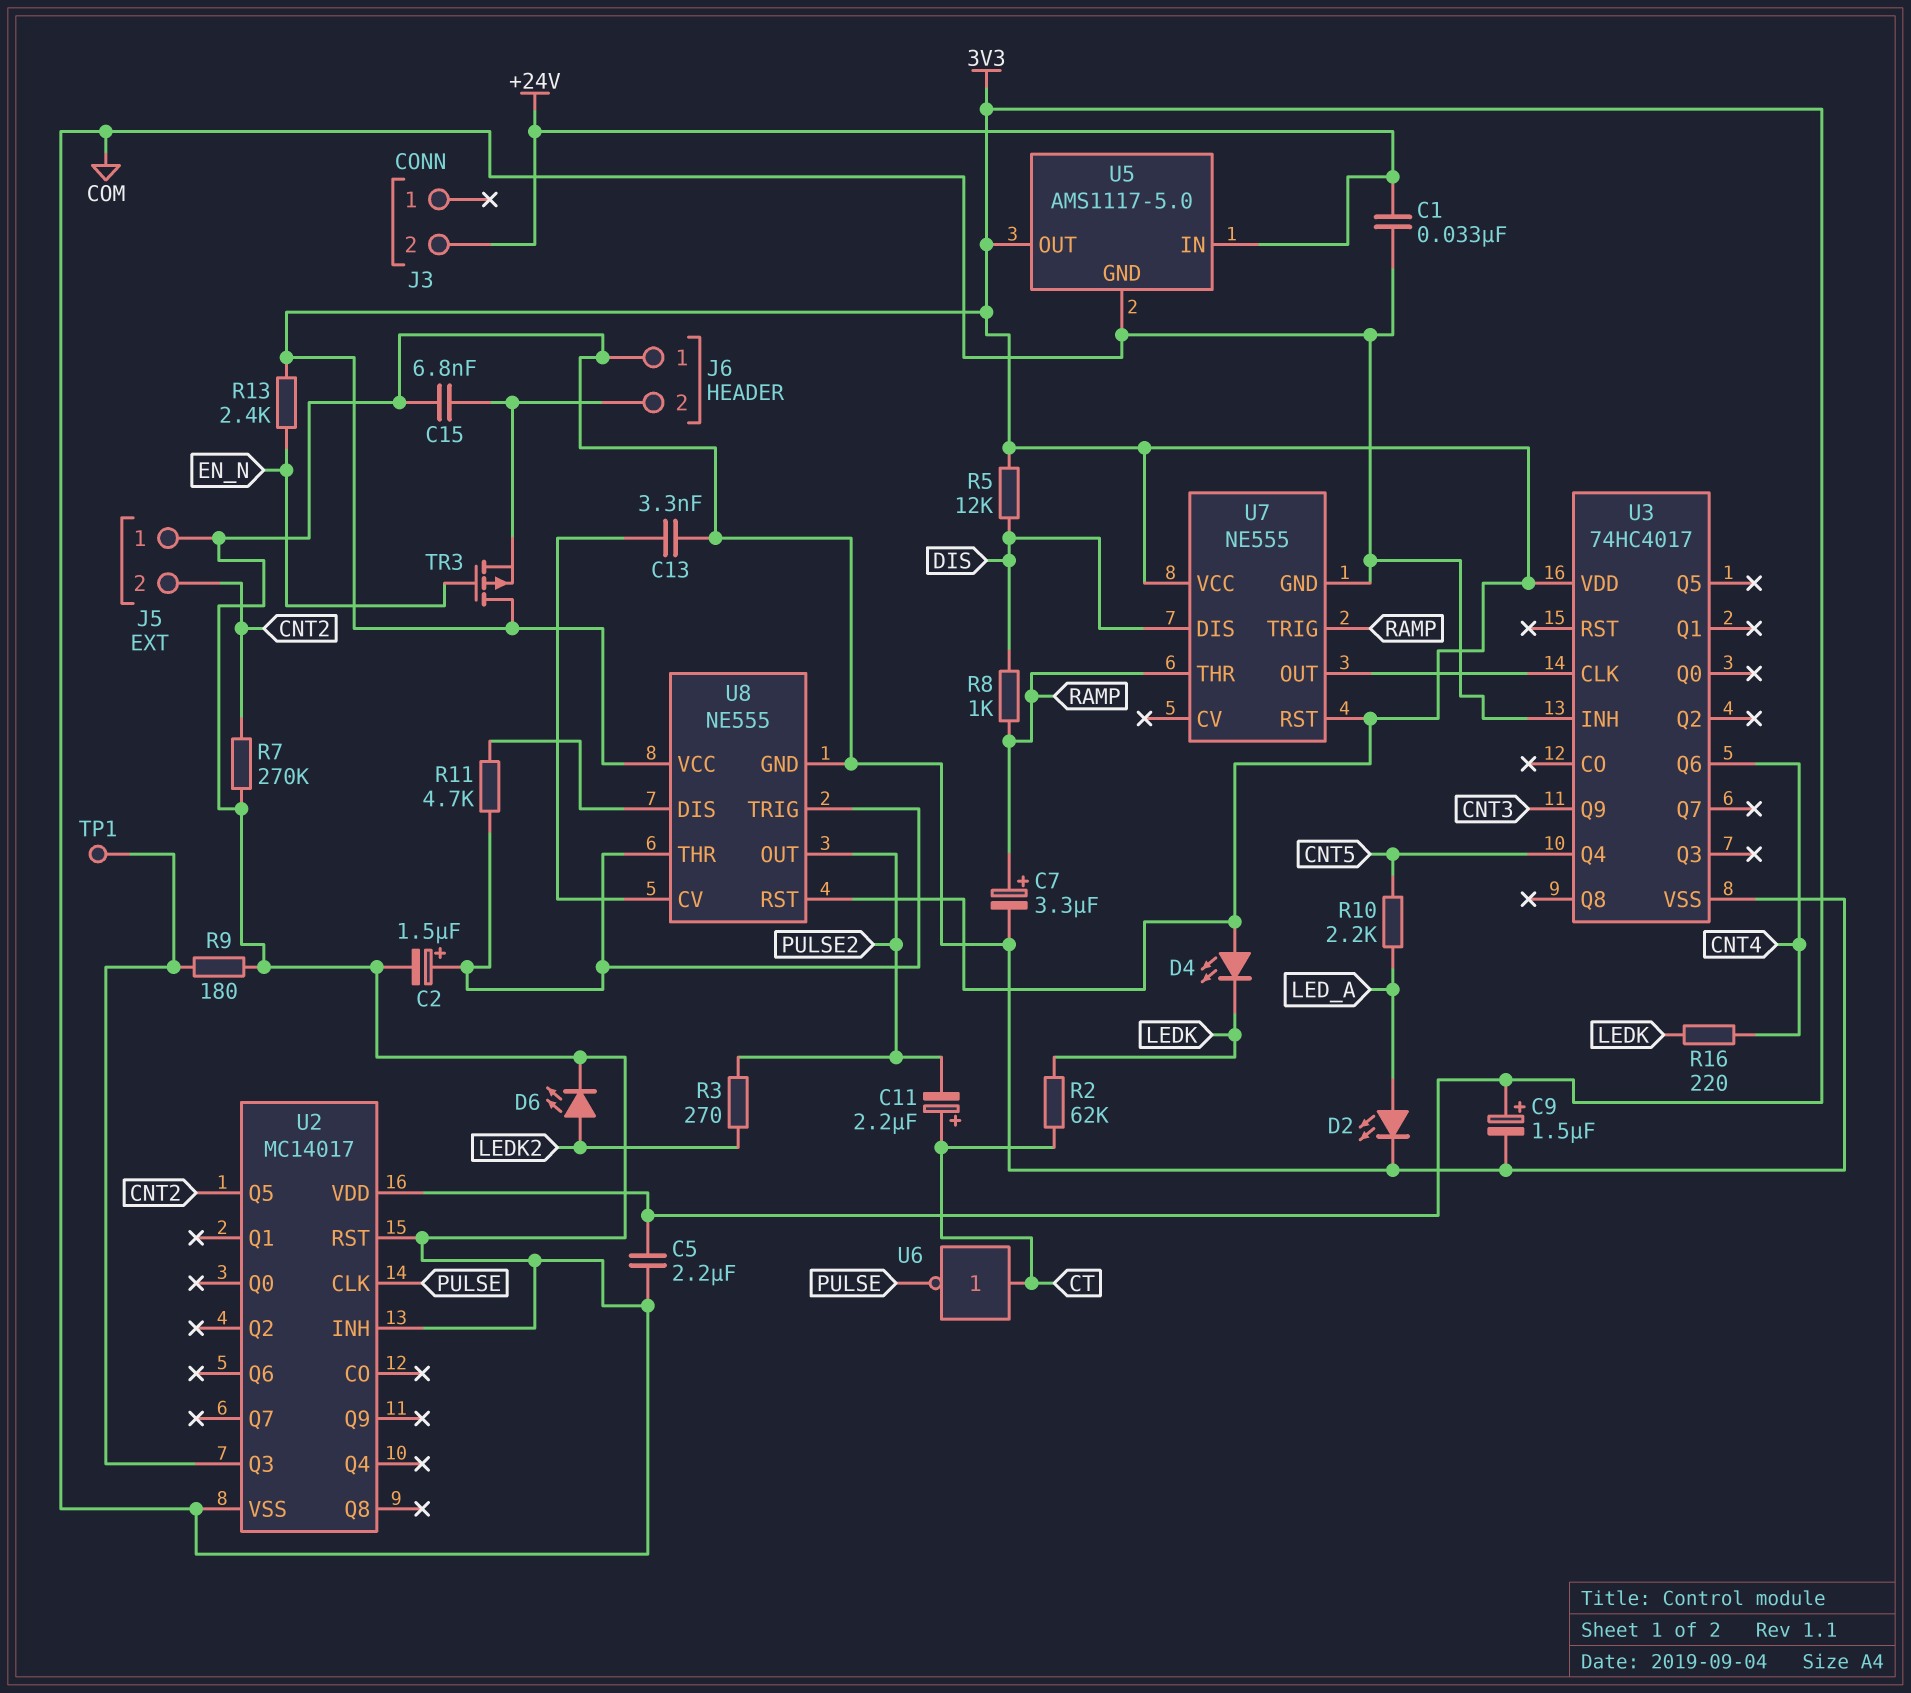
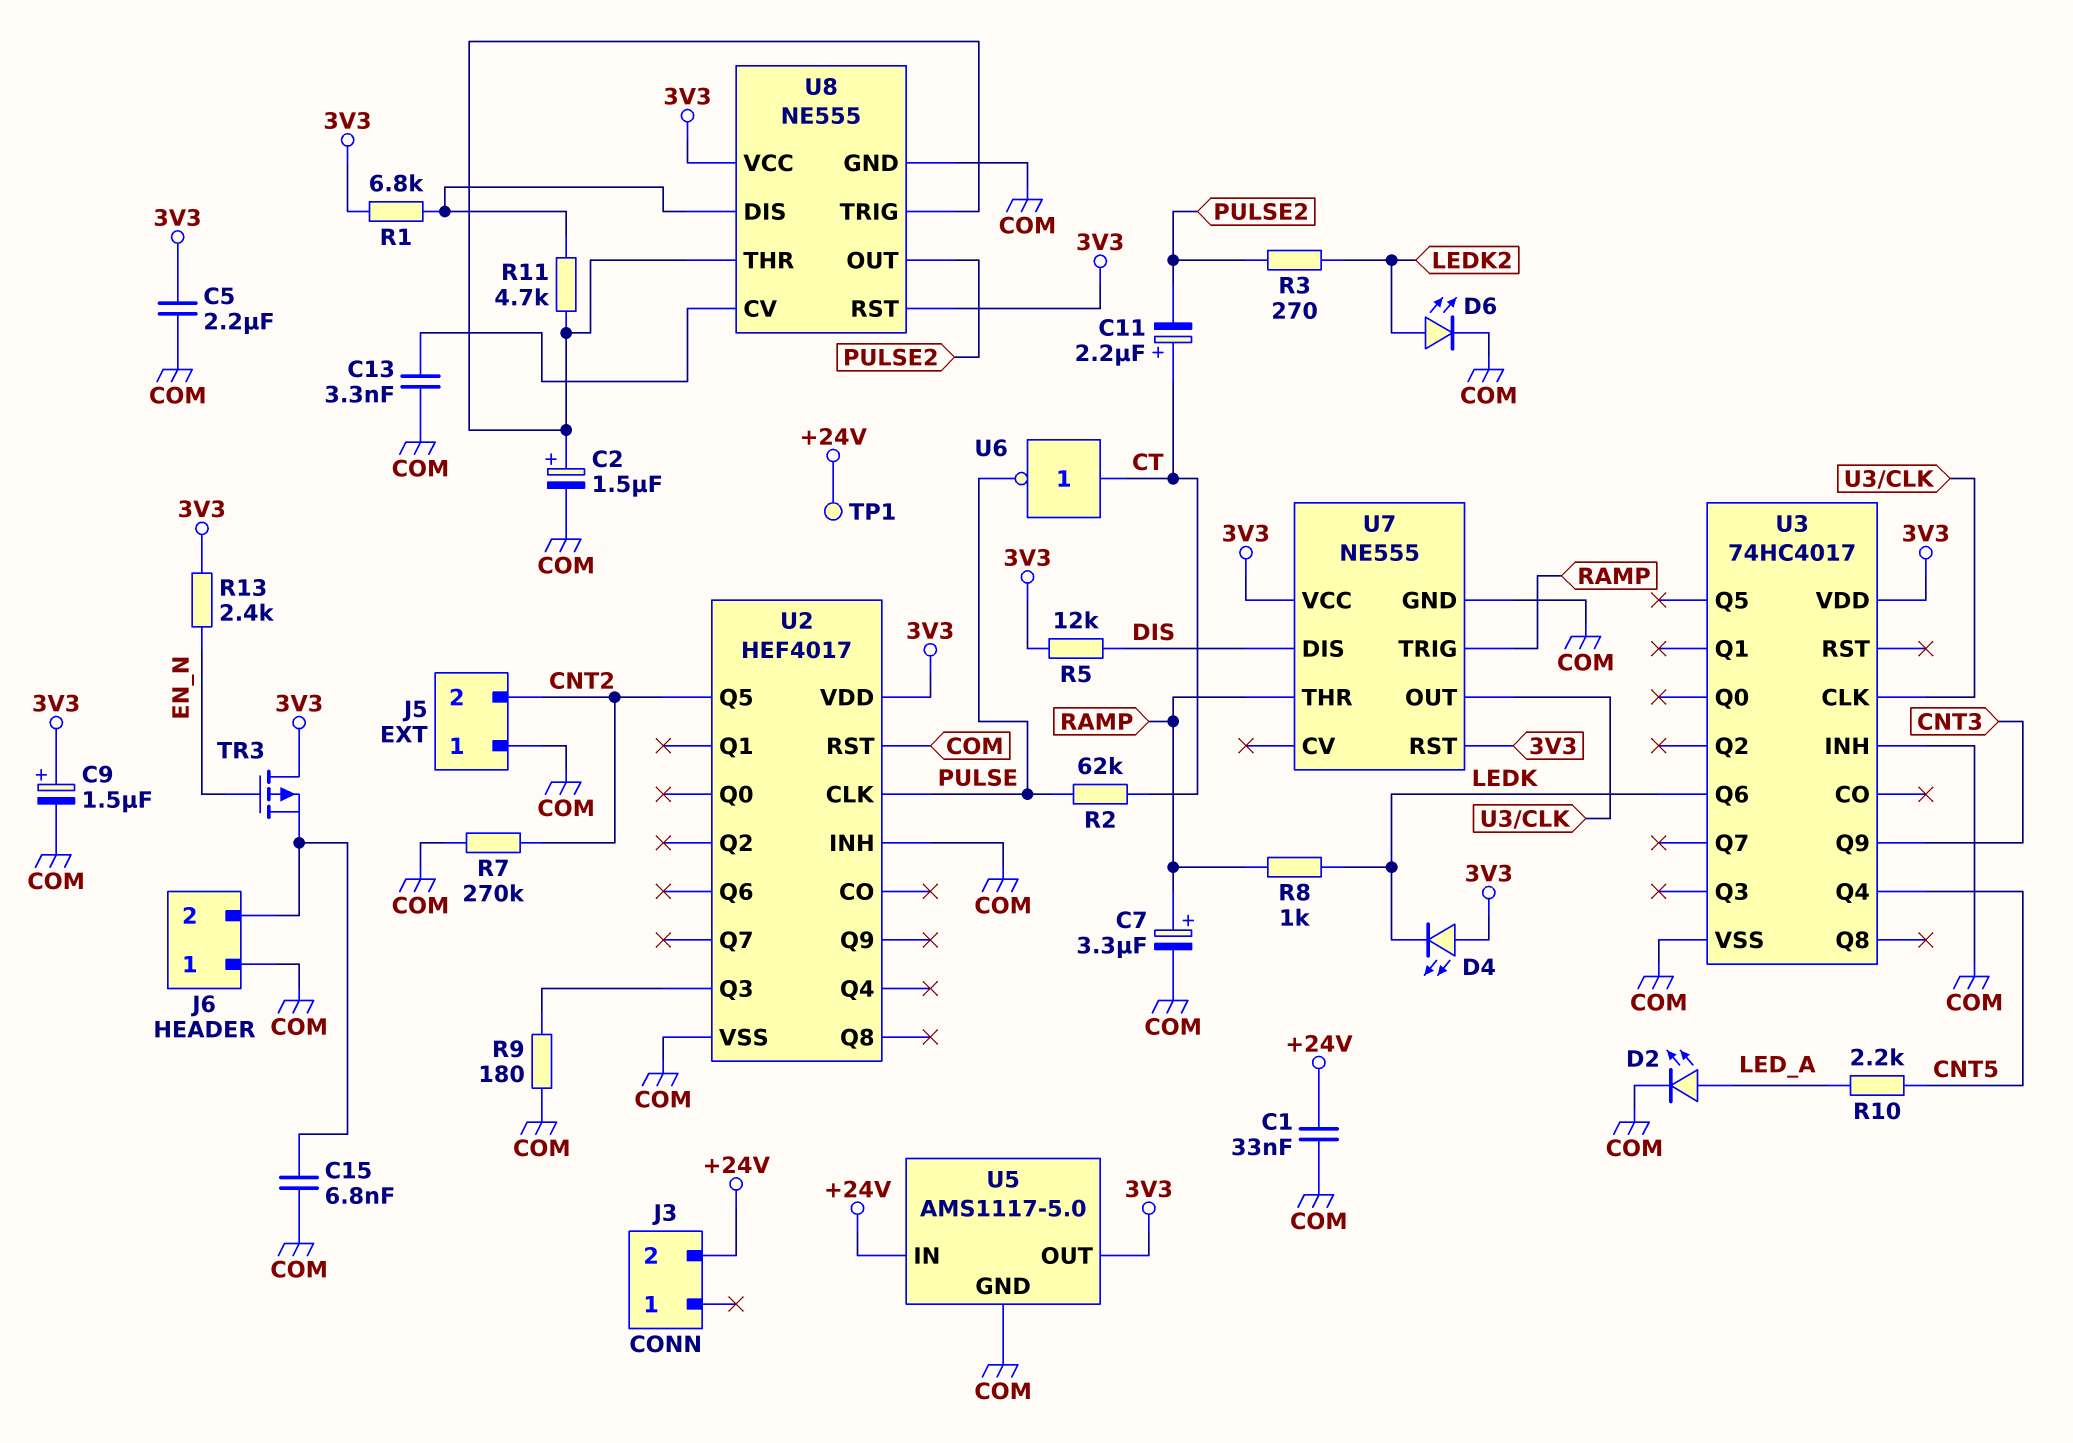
R1: none -> 6.8k (3V3, U8/DIS)
R2: 62k (CT, LEDK) -> 62k (CT, PULSE)
R8: 1k (DIS, RAMP) -> 1k (LEDK, RAMP)
R16: 220 (CNT4, LEDK) -> none
TP1: test point (U2/Q3) -> test point (+24V)
U2: MC14017 -> HEF4017
U3 pin Q6: CNT4 -> LEDK

